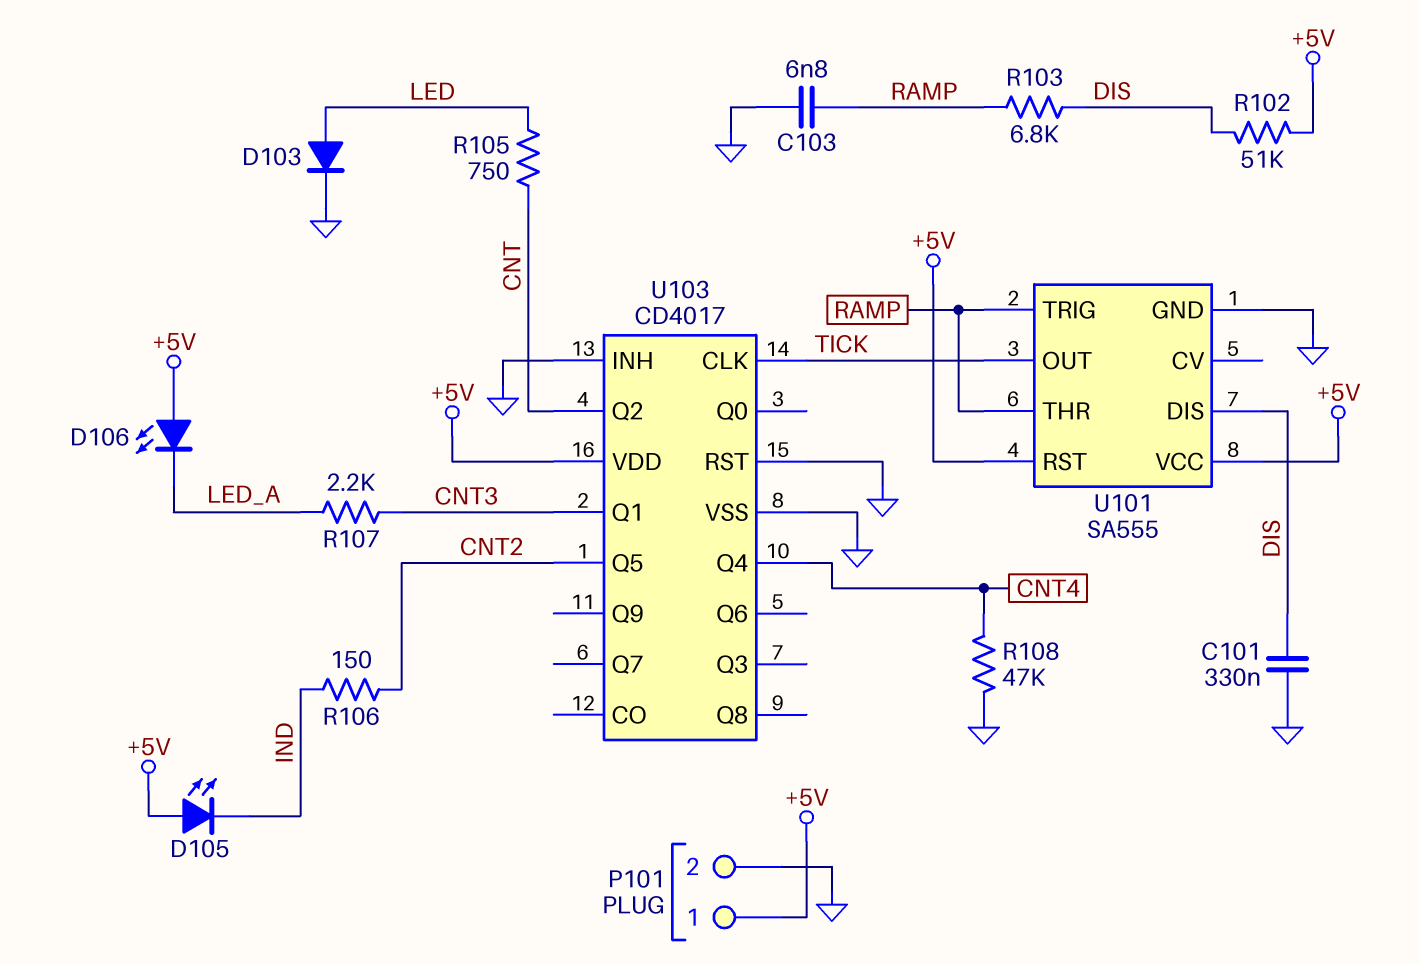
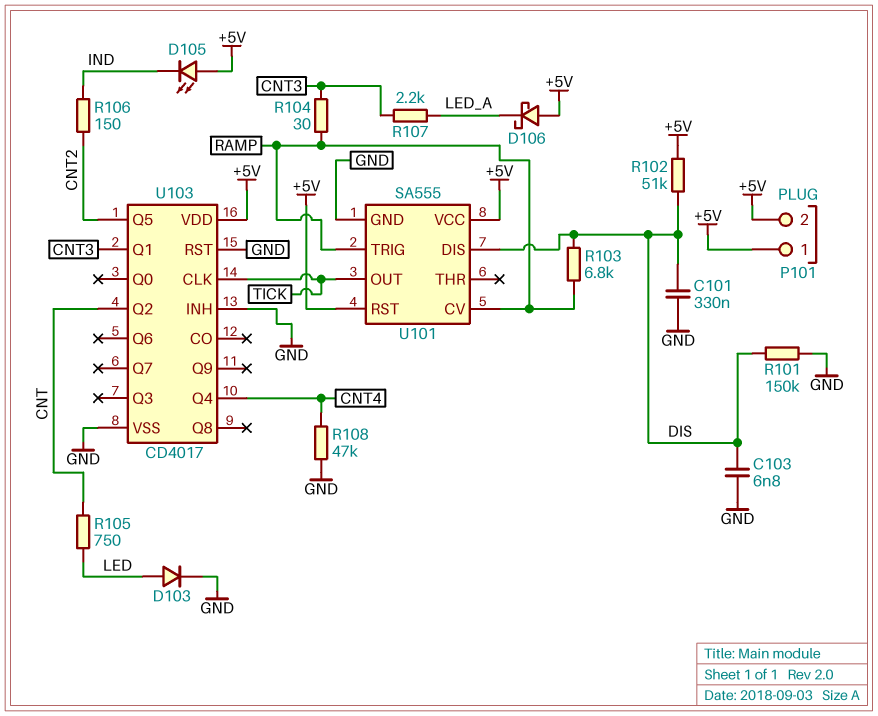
C103: 6.8nF (GND, RAMP) -> 6.8nF (DIS, GND)
D106: LED (A +5V, K LED_A) -> schottky (A +5V, K LED_A)
P101 pin 2: GND -> +5V
R101: none -> 150k (DIS, GND)
R104: none -> 30 (CNT3, RAMP)
U101 pin CV: none -> RAMP
U101 pin THR: RAMP -> none

